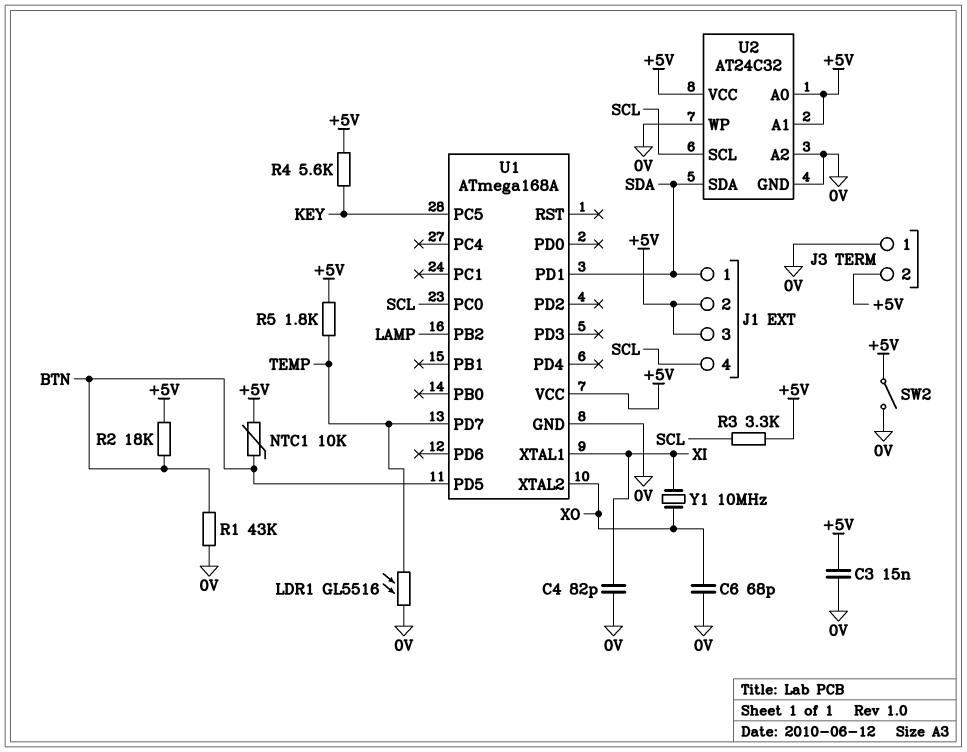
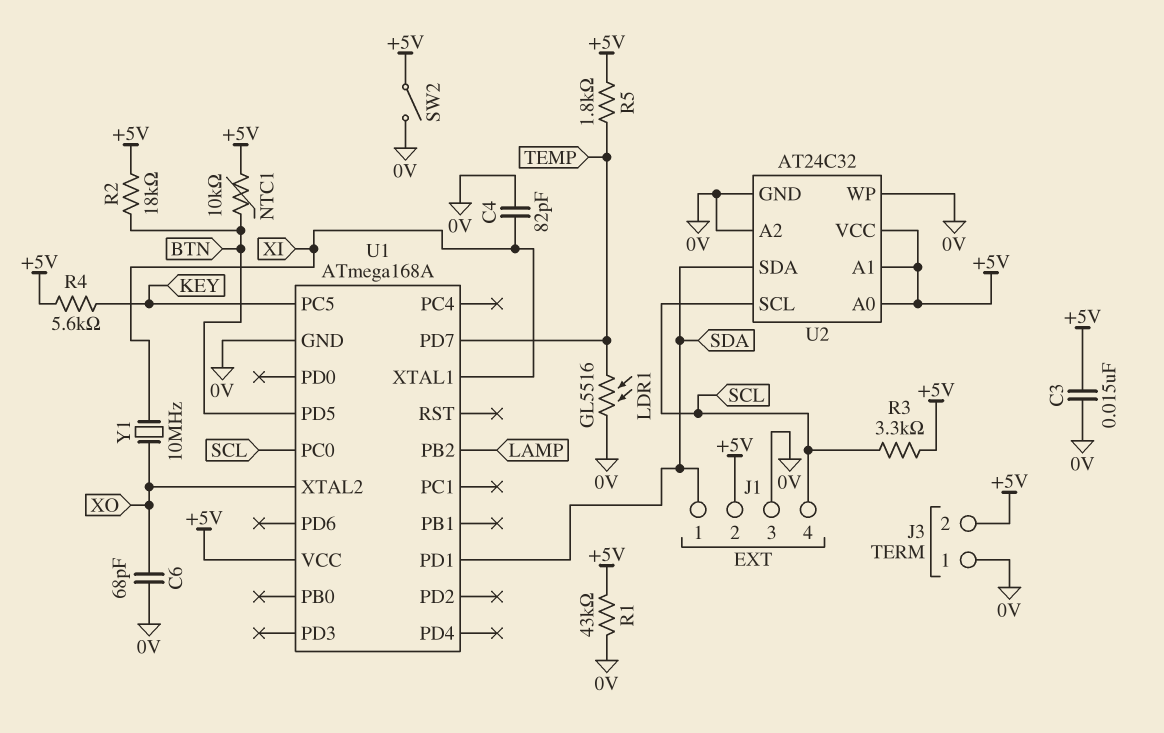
J1 pin 3: +5V -> 0V
R1: 43k (0V, BTN) -> 43k (+5V, 0V)

